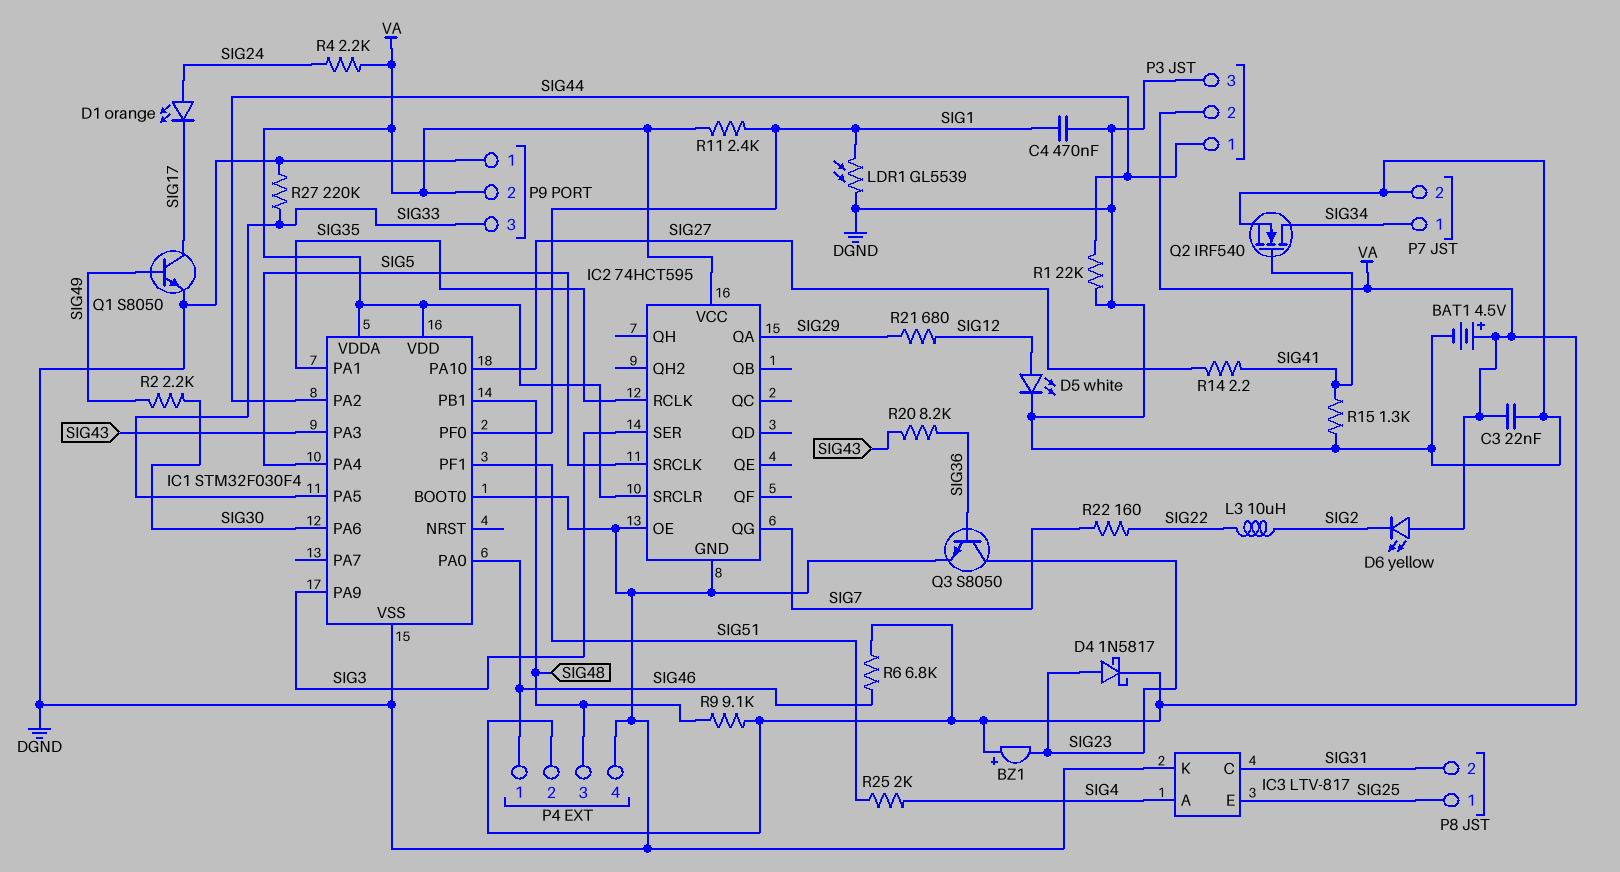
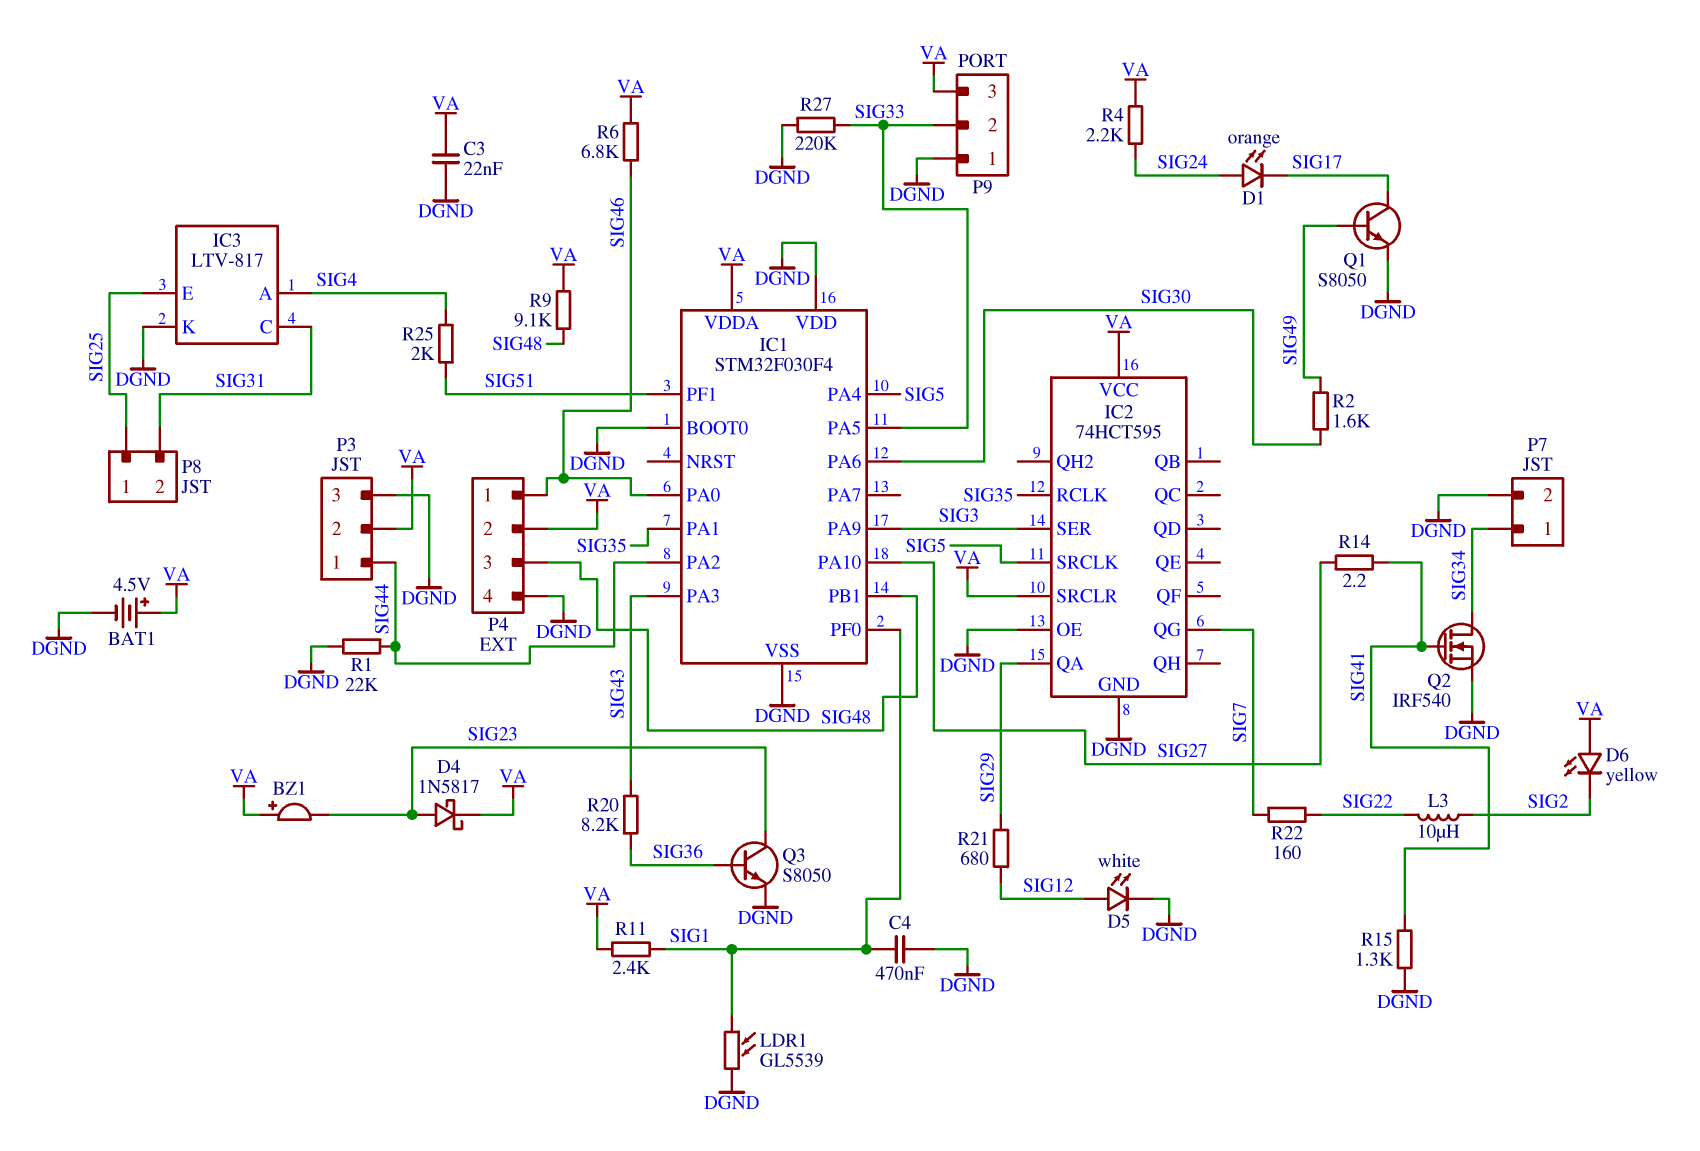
IC1 pin VDD: VA -> DGND
P9 pin 2: VA -> SIG33
P9 pin 3: SIG33 -> VA
R2: 2.2k (SIG30, SIG49) -> 1.6k (SIG30, SIG49)

